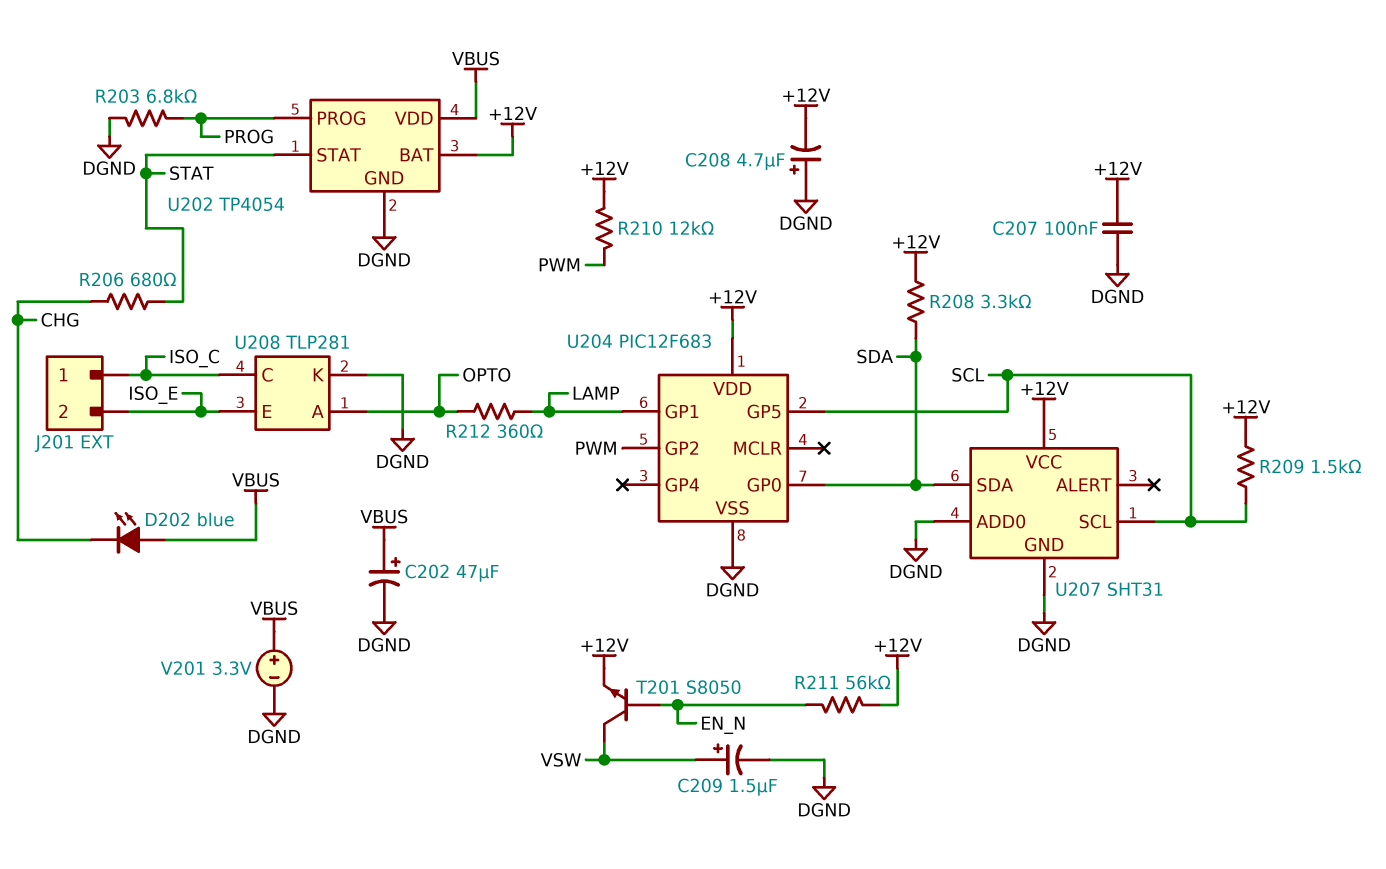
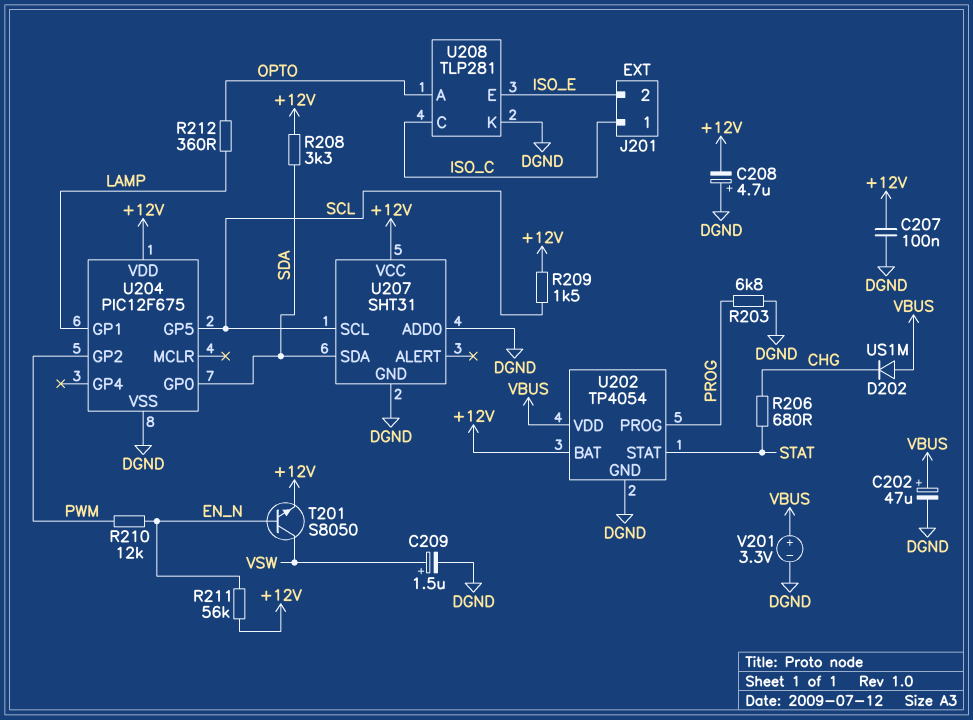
D202: LED blue (A VBUS, K CHG) -> diode US1M (A VBUS, K CHG)
R210: 12k (+12V, PWM) -> 12k (EN_N, PWM)
U204: PIC12F683 -> PIC12F675

